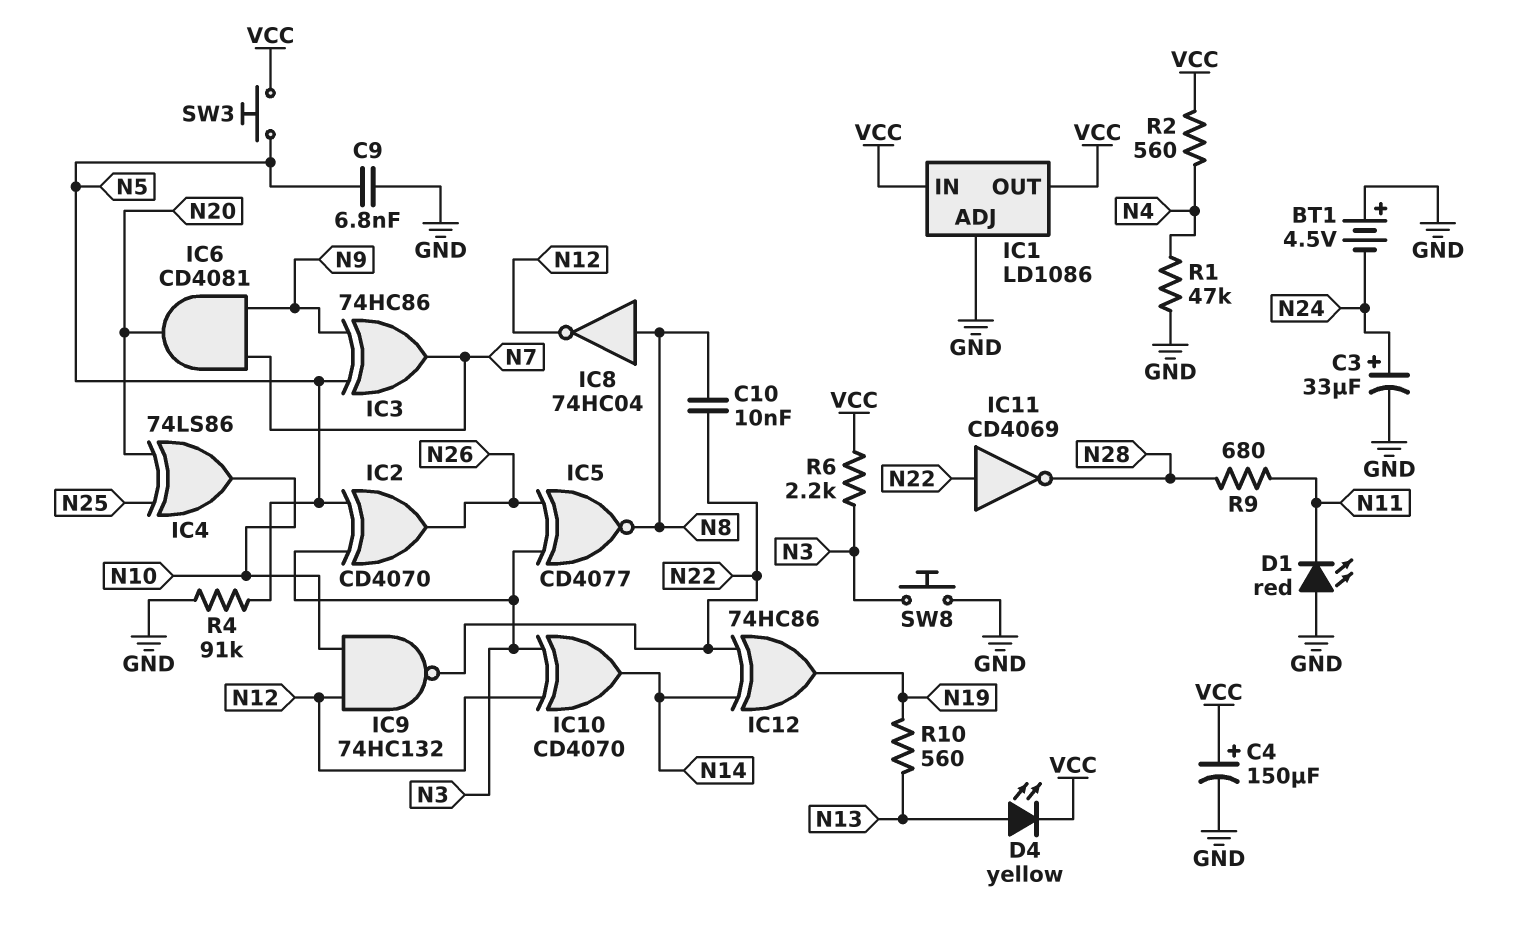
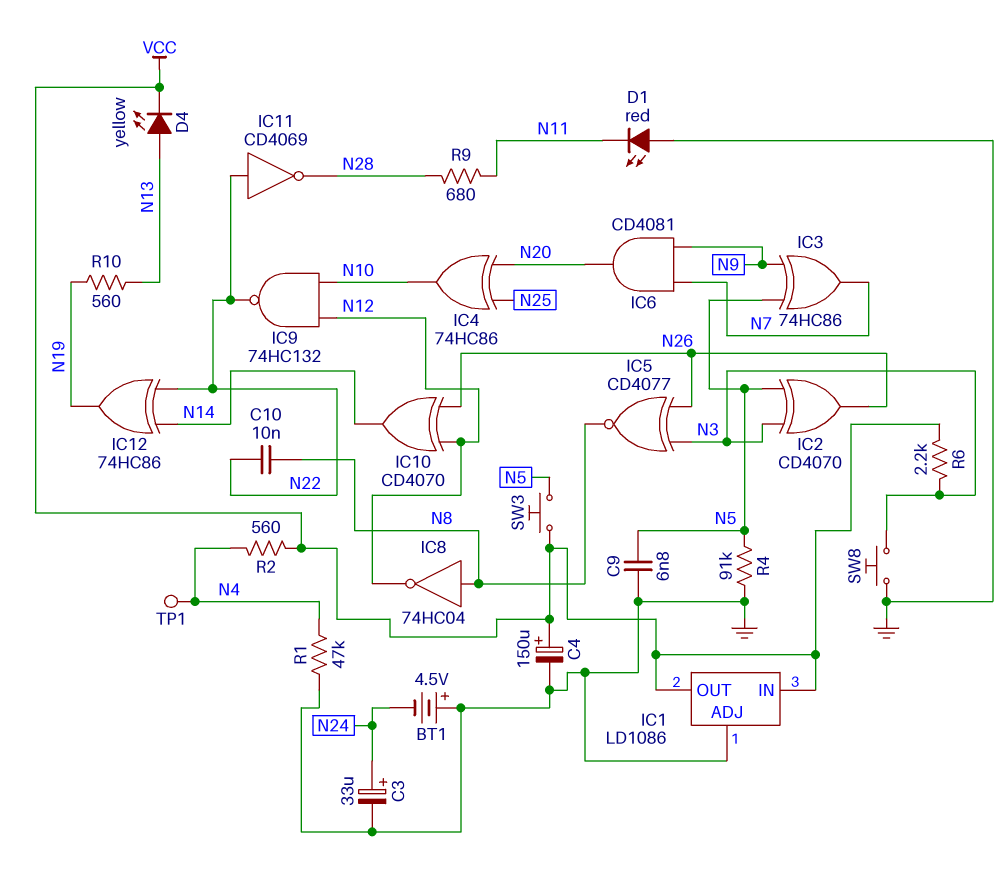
IC4: XOR 74LS86 (in N20, in N25, out N10) -> XOR 74HC86 (in N20, in N25, out N10)
IC10: XOR CD4070 (in N3, in N12, out N14) -> XOR CD4070 (in N12, in N26, out N14)
TP1: none -> test point (N4)

